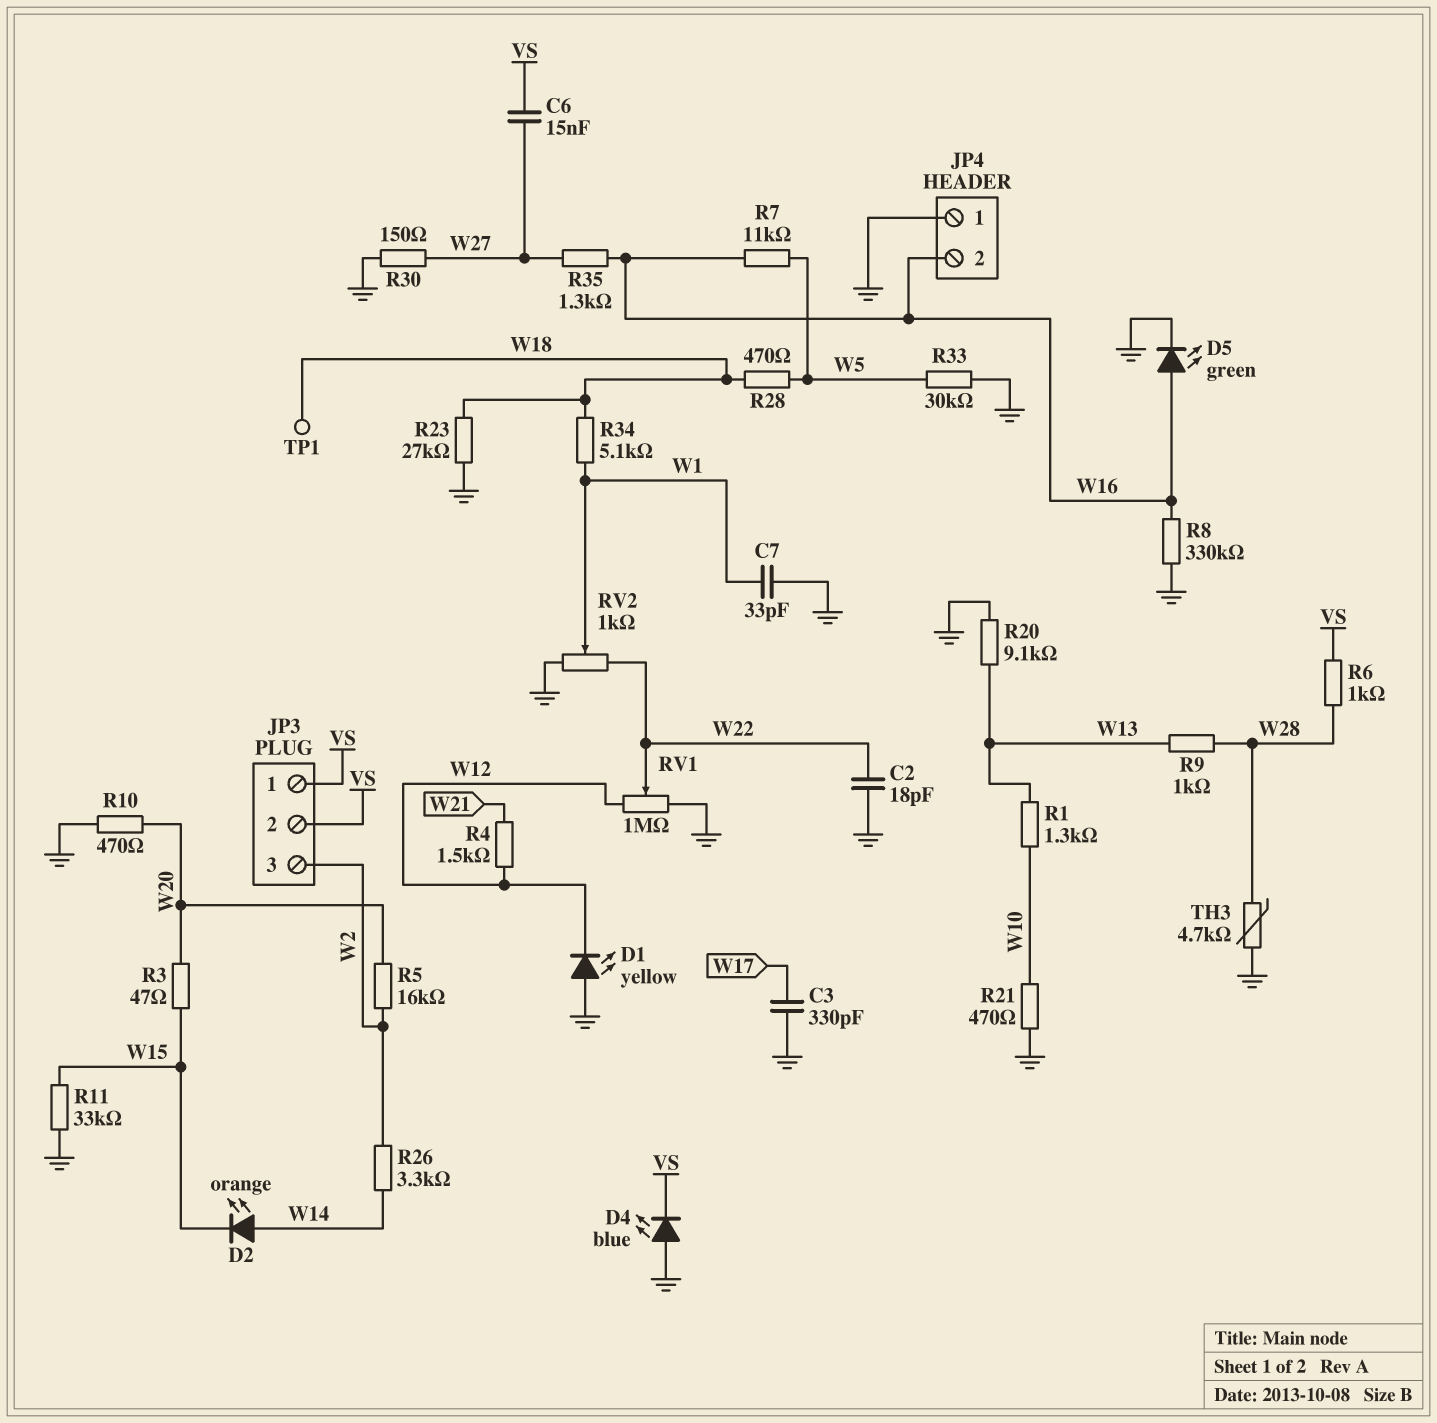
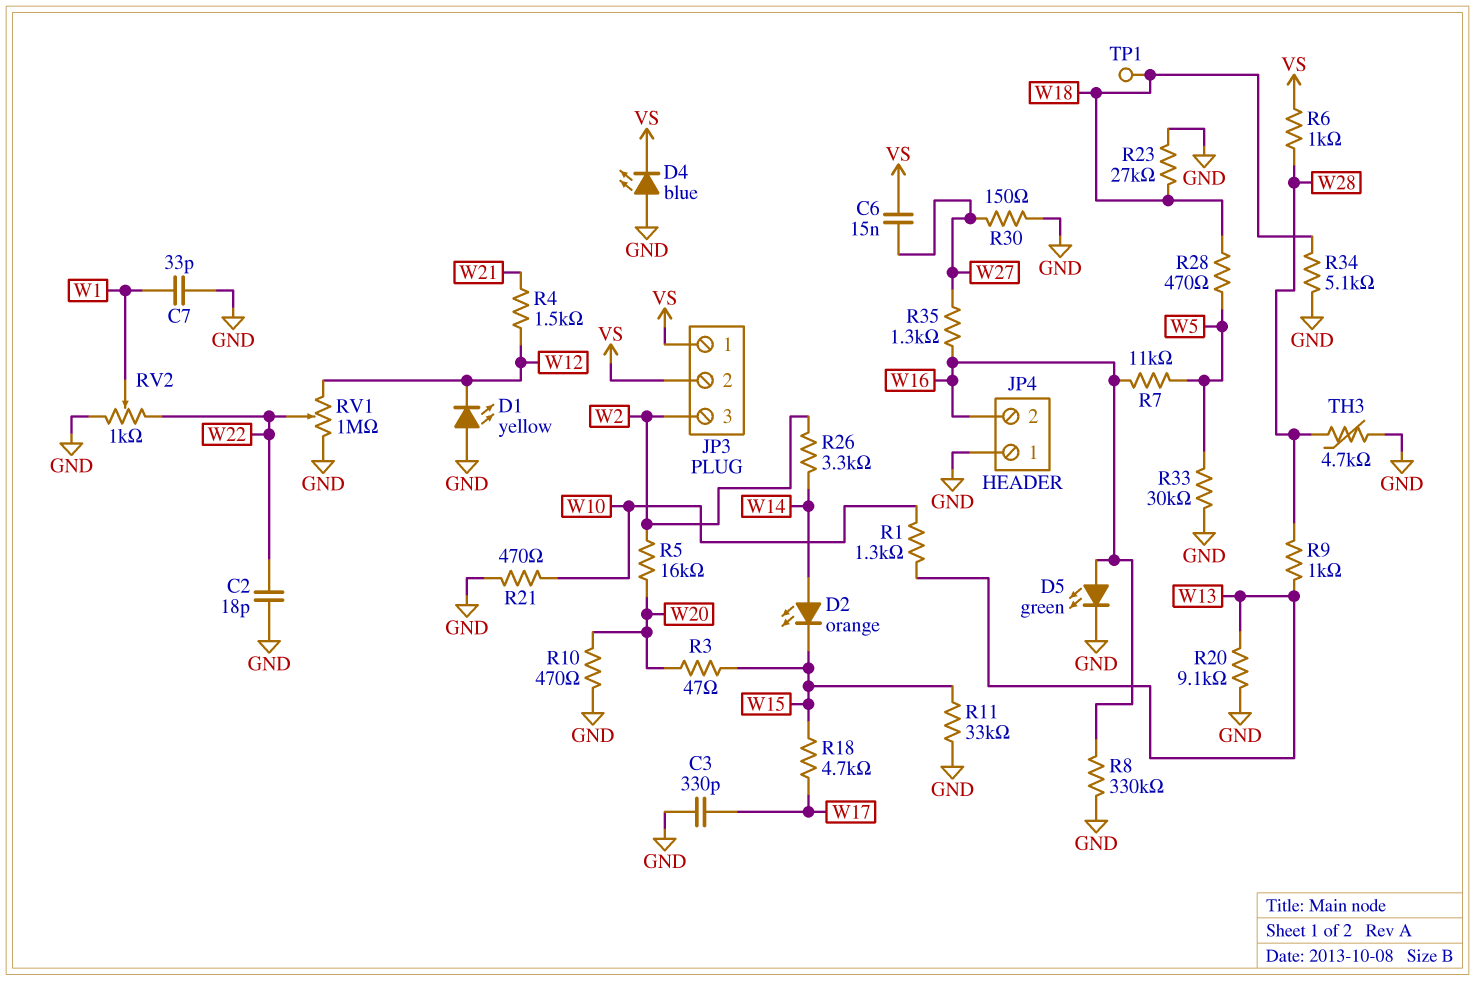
R18: none -> 4.7k (W15, W17)
R34: 5.1k (W1, W18) -> 5.1k (GND, W18)

